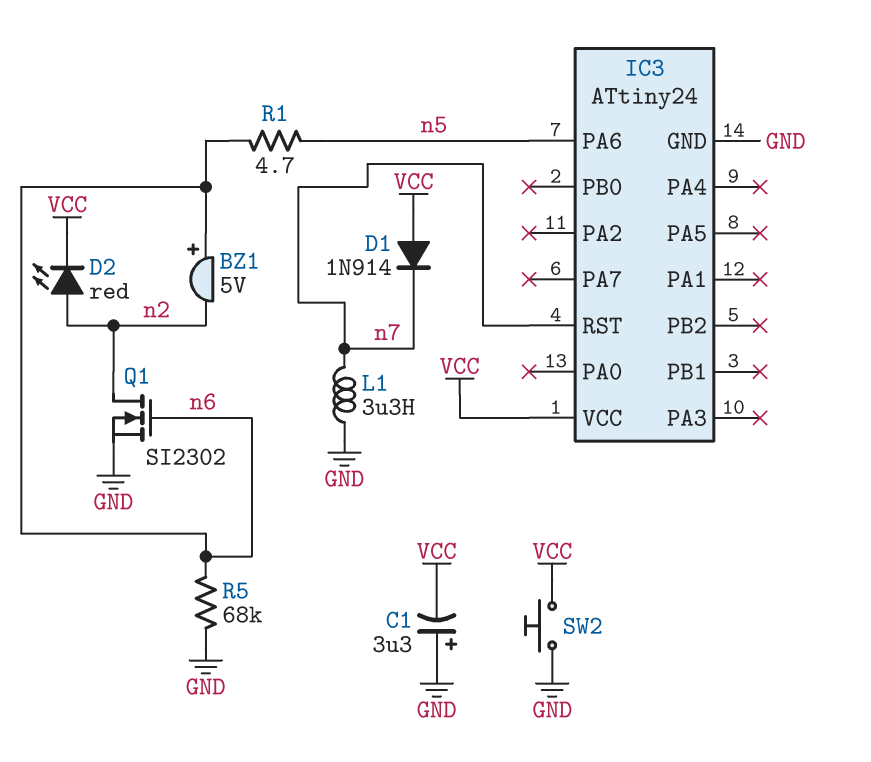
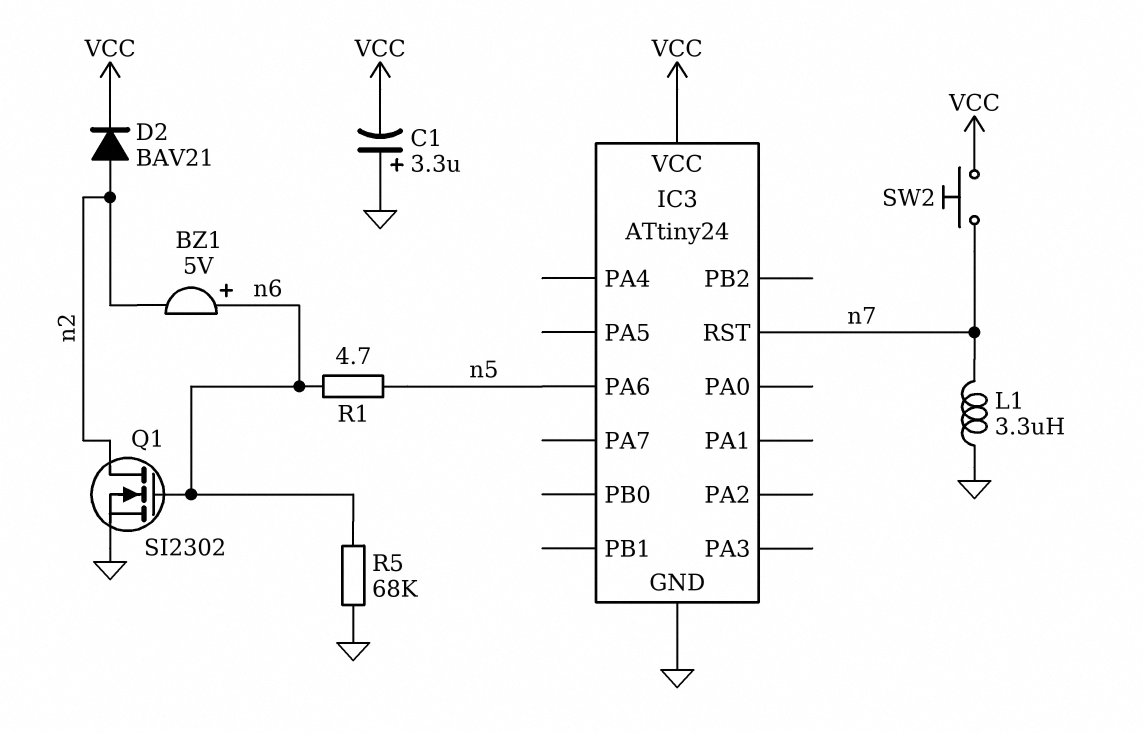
D1: diode 1N914 (A VCC, K n7) -> none
D2: LED red (A n2, K VCC) -> diode BAV21 (A n2, K VCC)
SW2: button (GND, VCC) -> button (VCC, n7)

